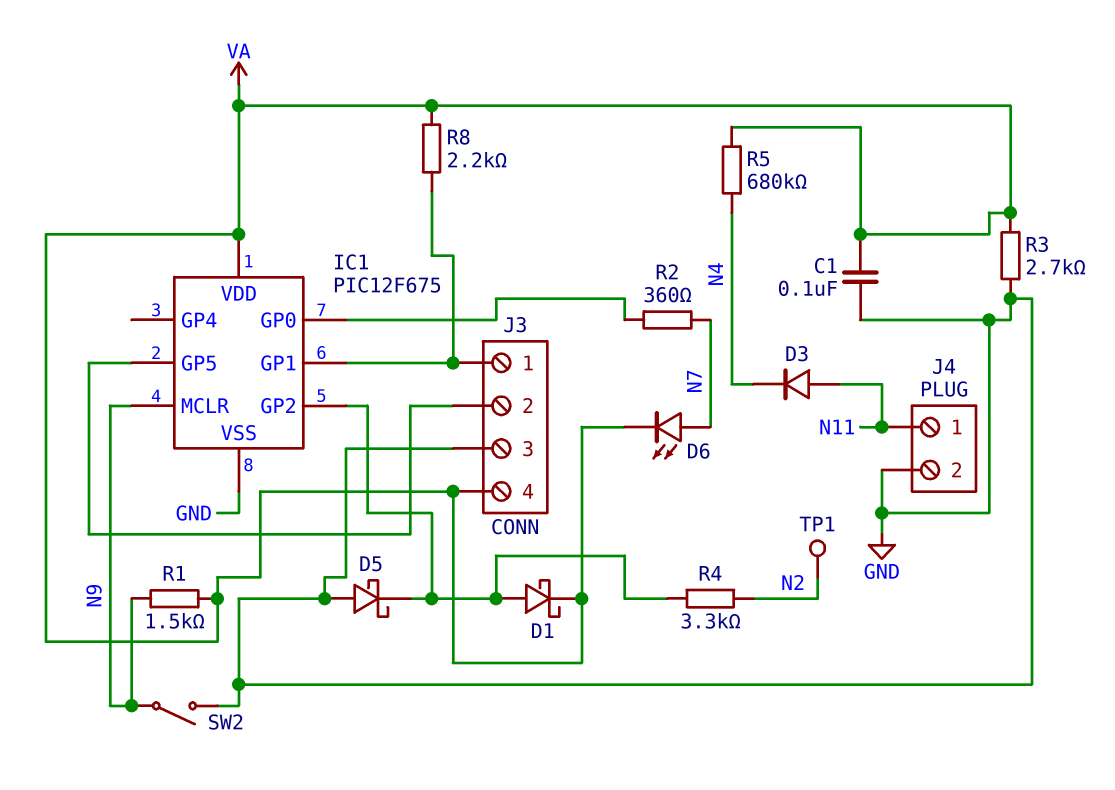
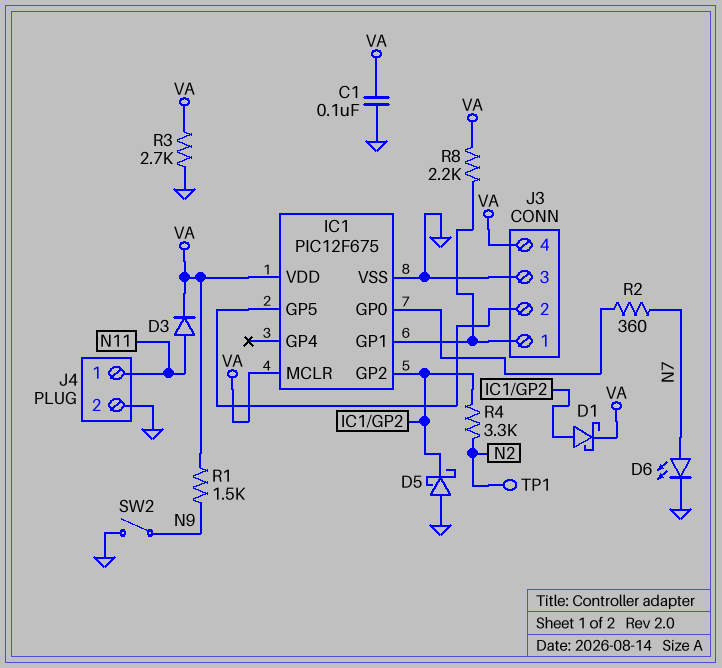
D3: diode (A N11, K N4) -> diode (A N11, K VA)
D6: LED (A N7, K VA) -> LED (A N7, K GND)
IC1 pin MCLR: N9 -> VA
R5: 680k (N4, VA) -> none

